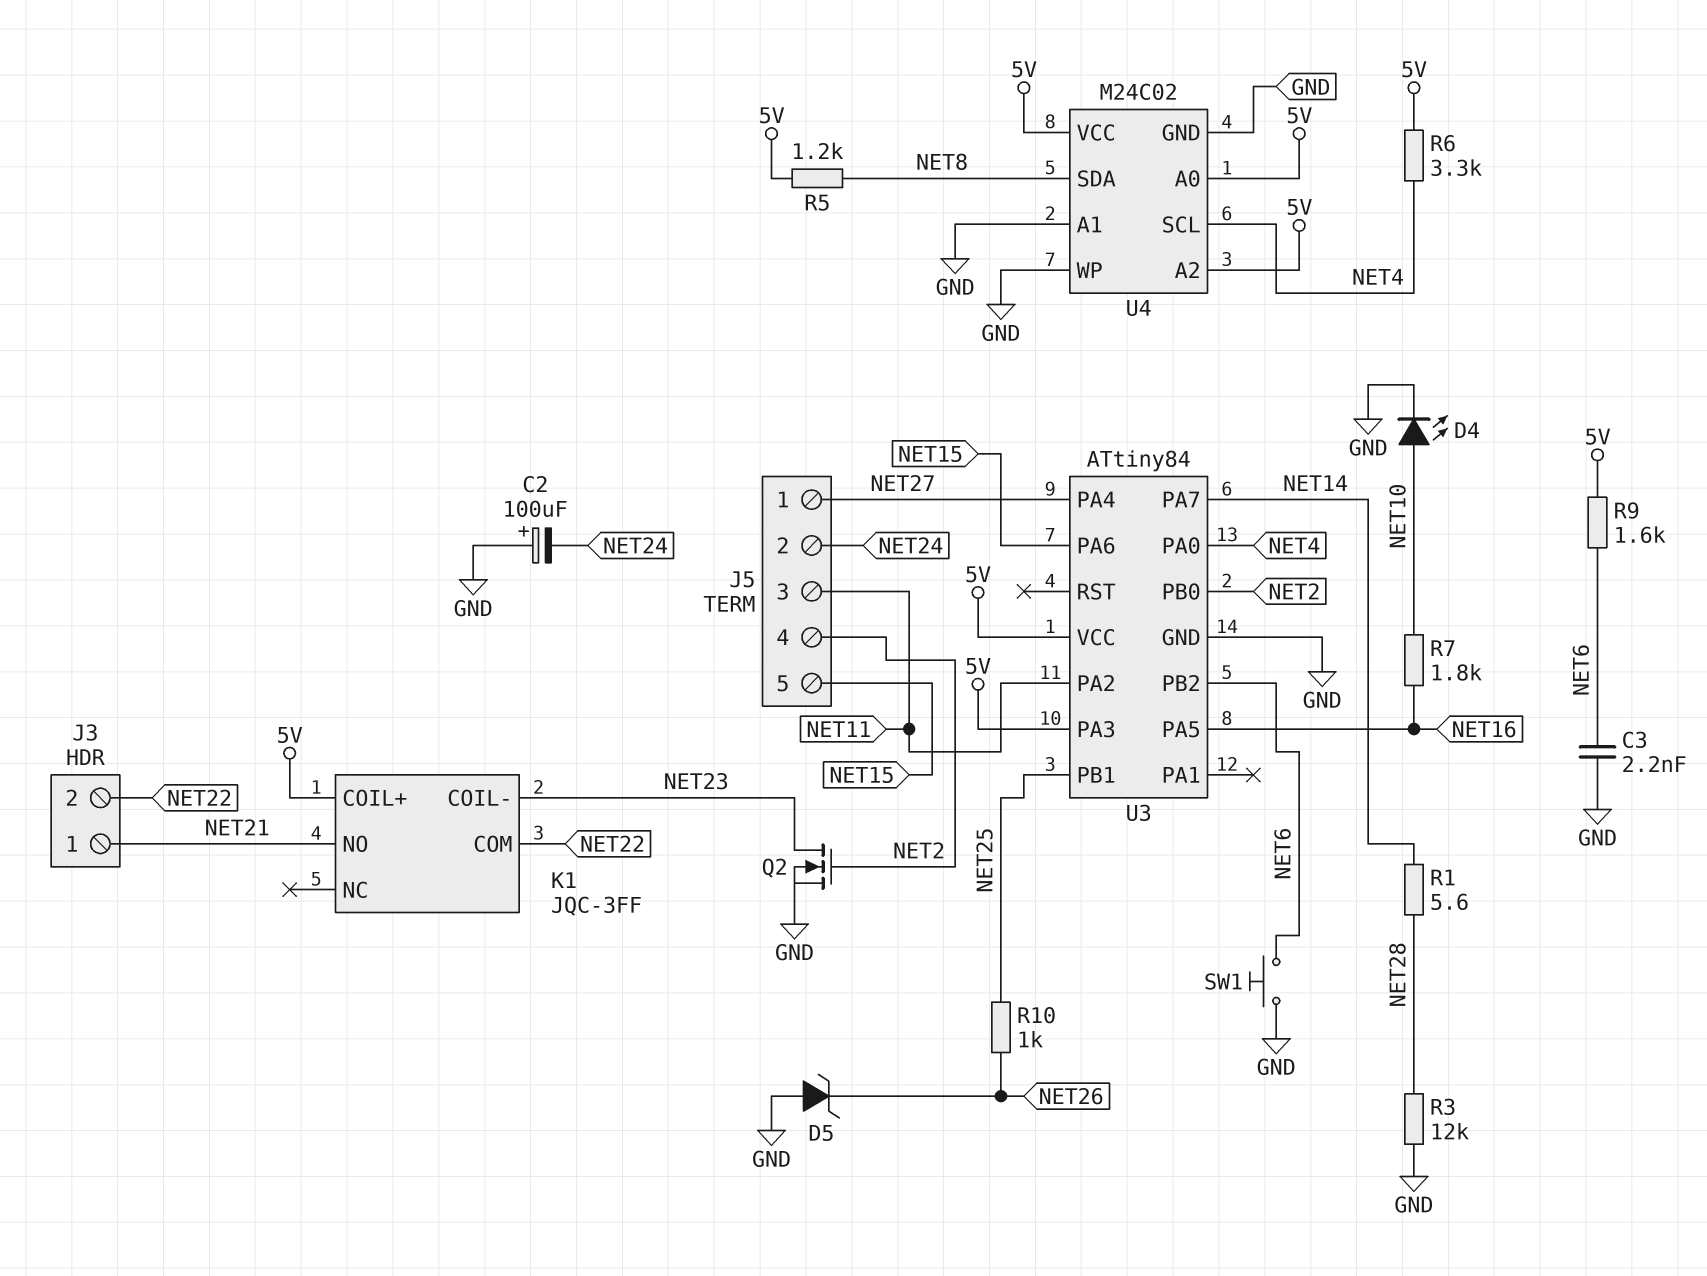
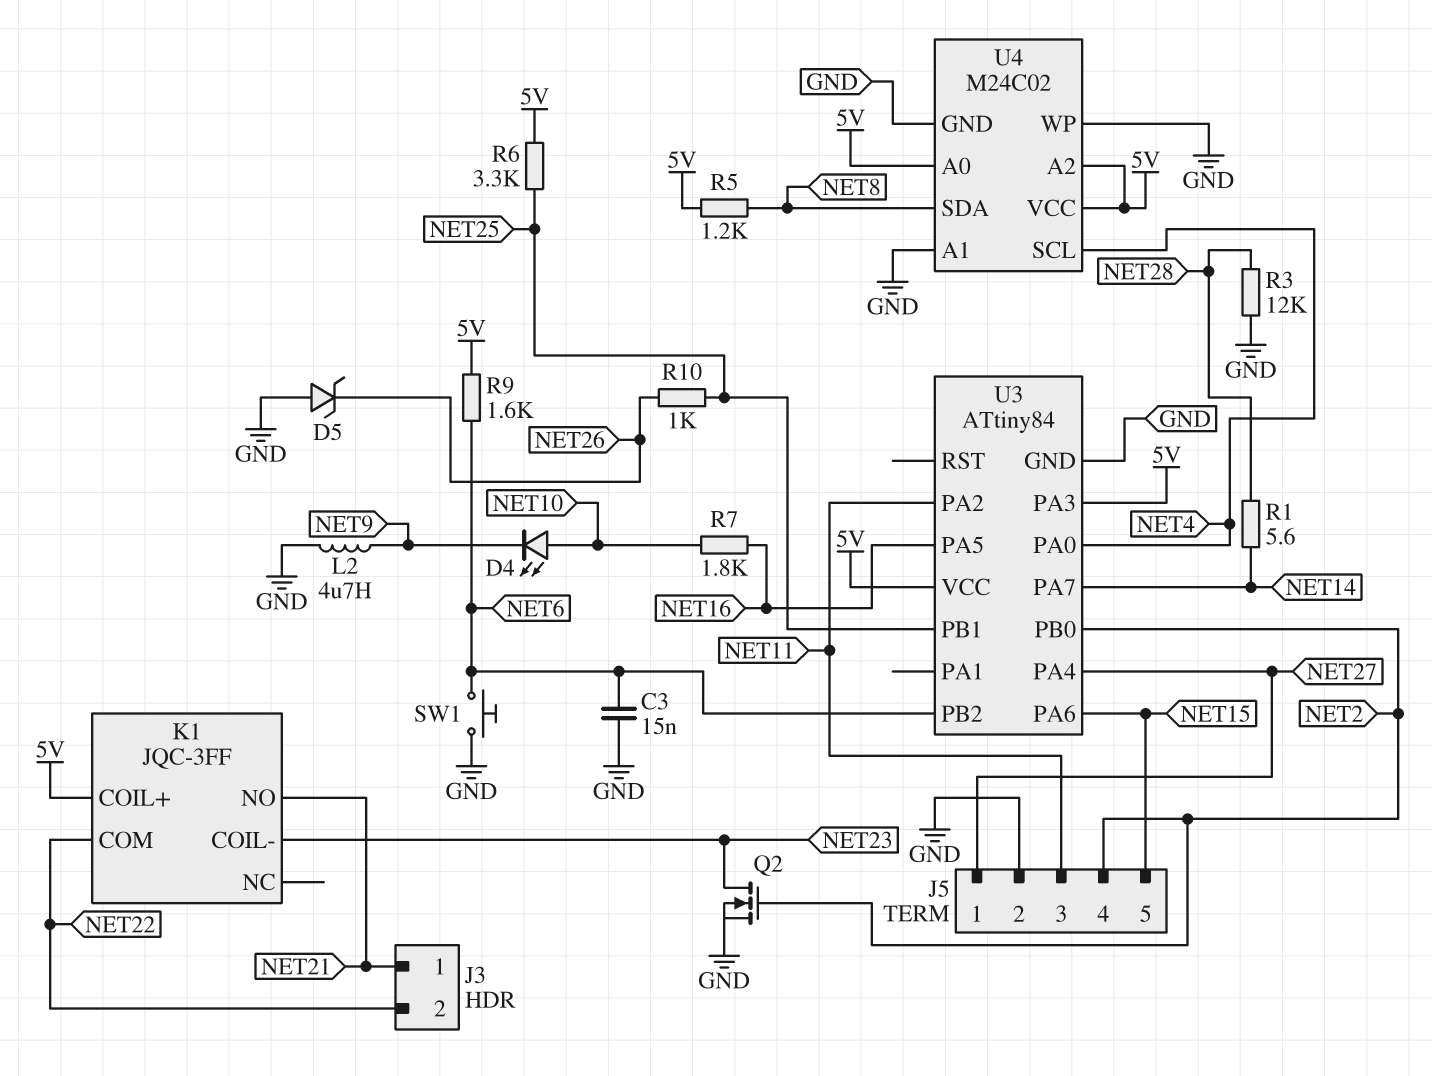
C2: 100uF (plus GND, minus NET24) -> none
C3: 2.2nF (GND, NET6) -> 15nF (GND, NET6)
D4: LED (A NET10, K GND) -> LED (A NET10, K NET9)
J5 pin 2: NET24 -> GND
L2: none -> 4.7uH (GND, NET9)
R6: 3.3k (5V, NET4) -> 3.3k (5V, NET25)

